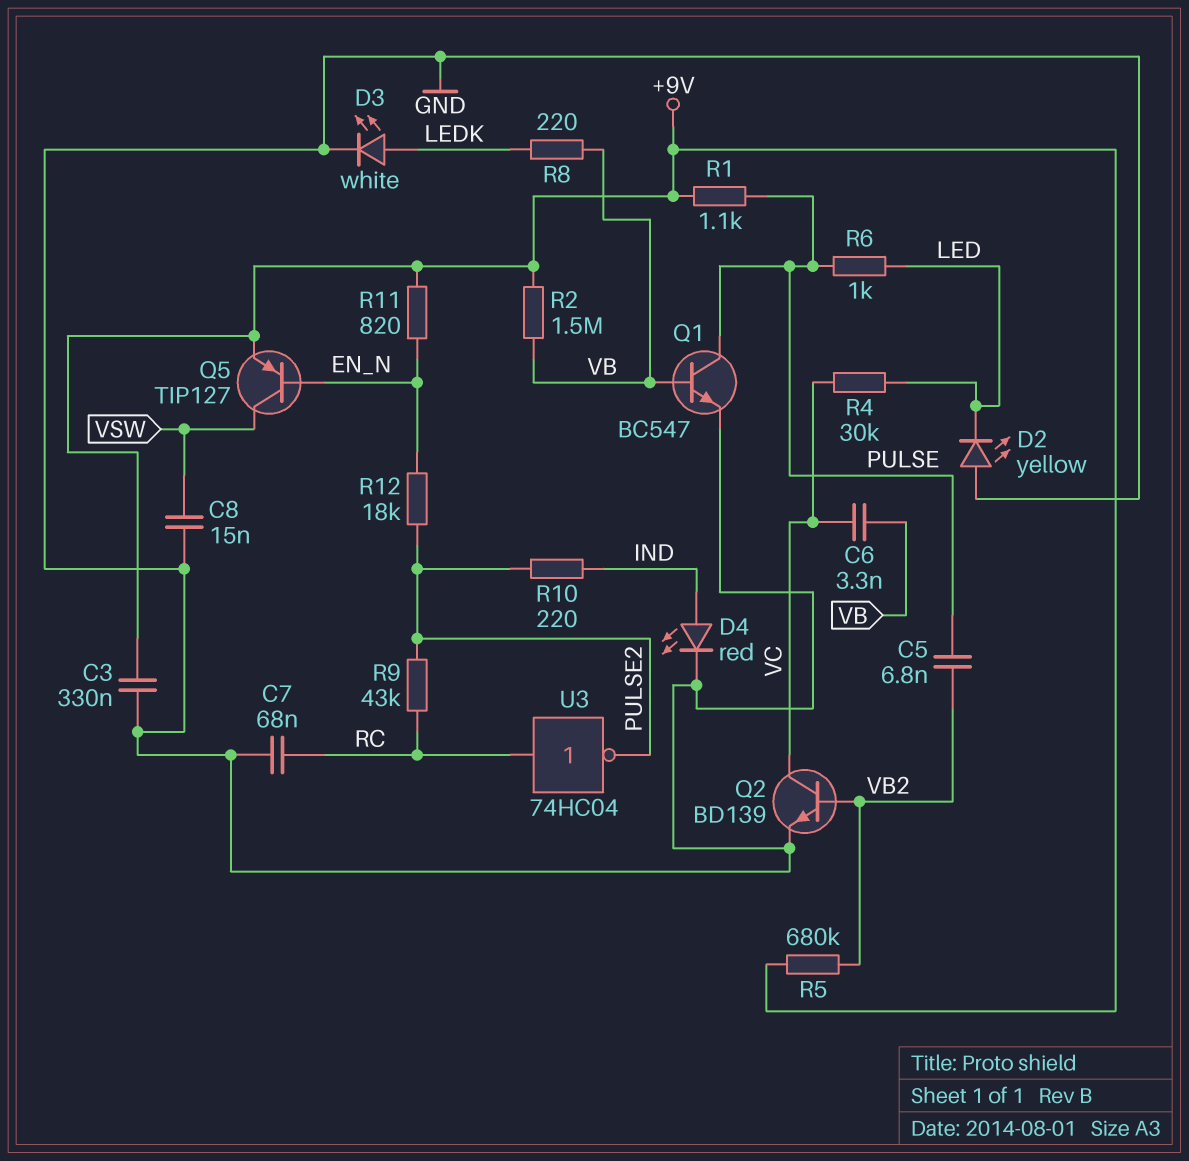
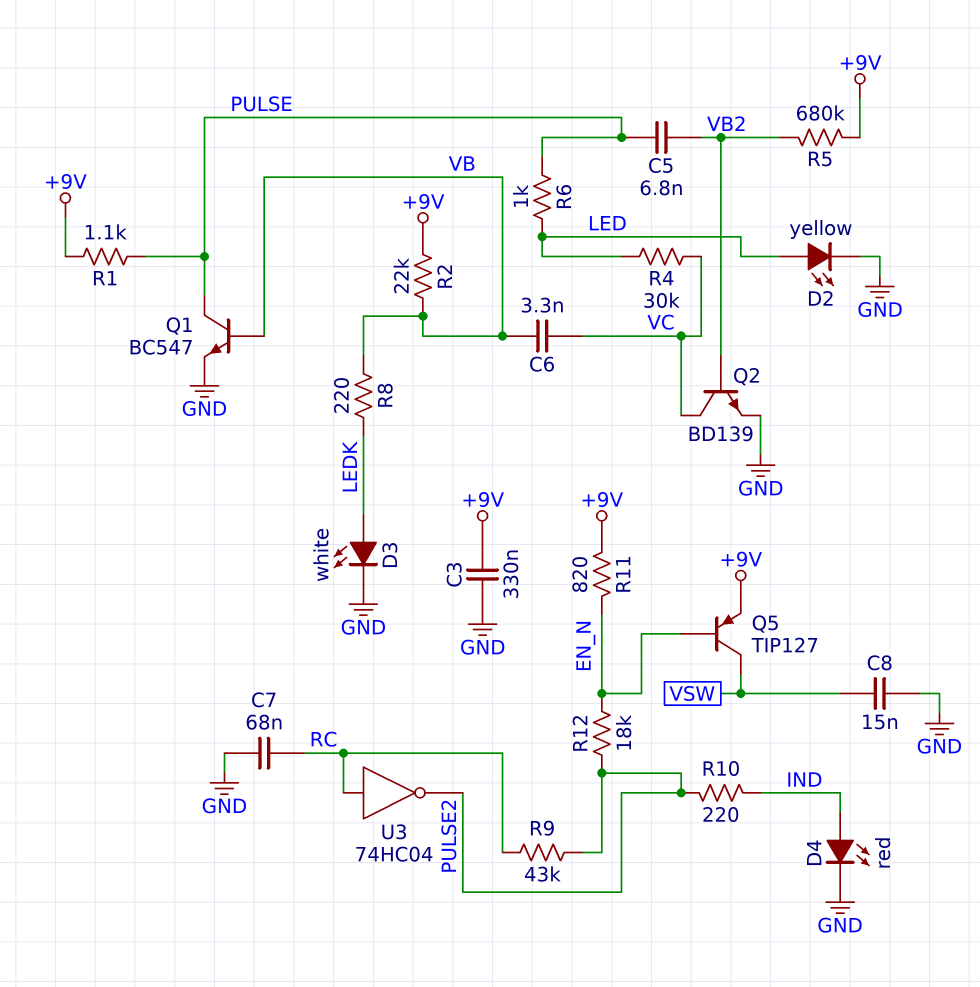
D2: LED yellow (A GND, K LED) -> LED yellow (A LED, K GND)
R2: 1.5M (+9V, VB) -> 22k (+9V, VB)

